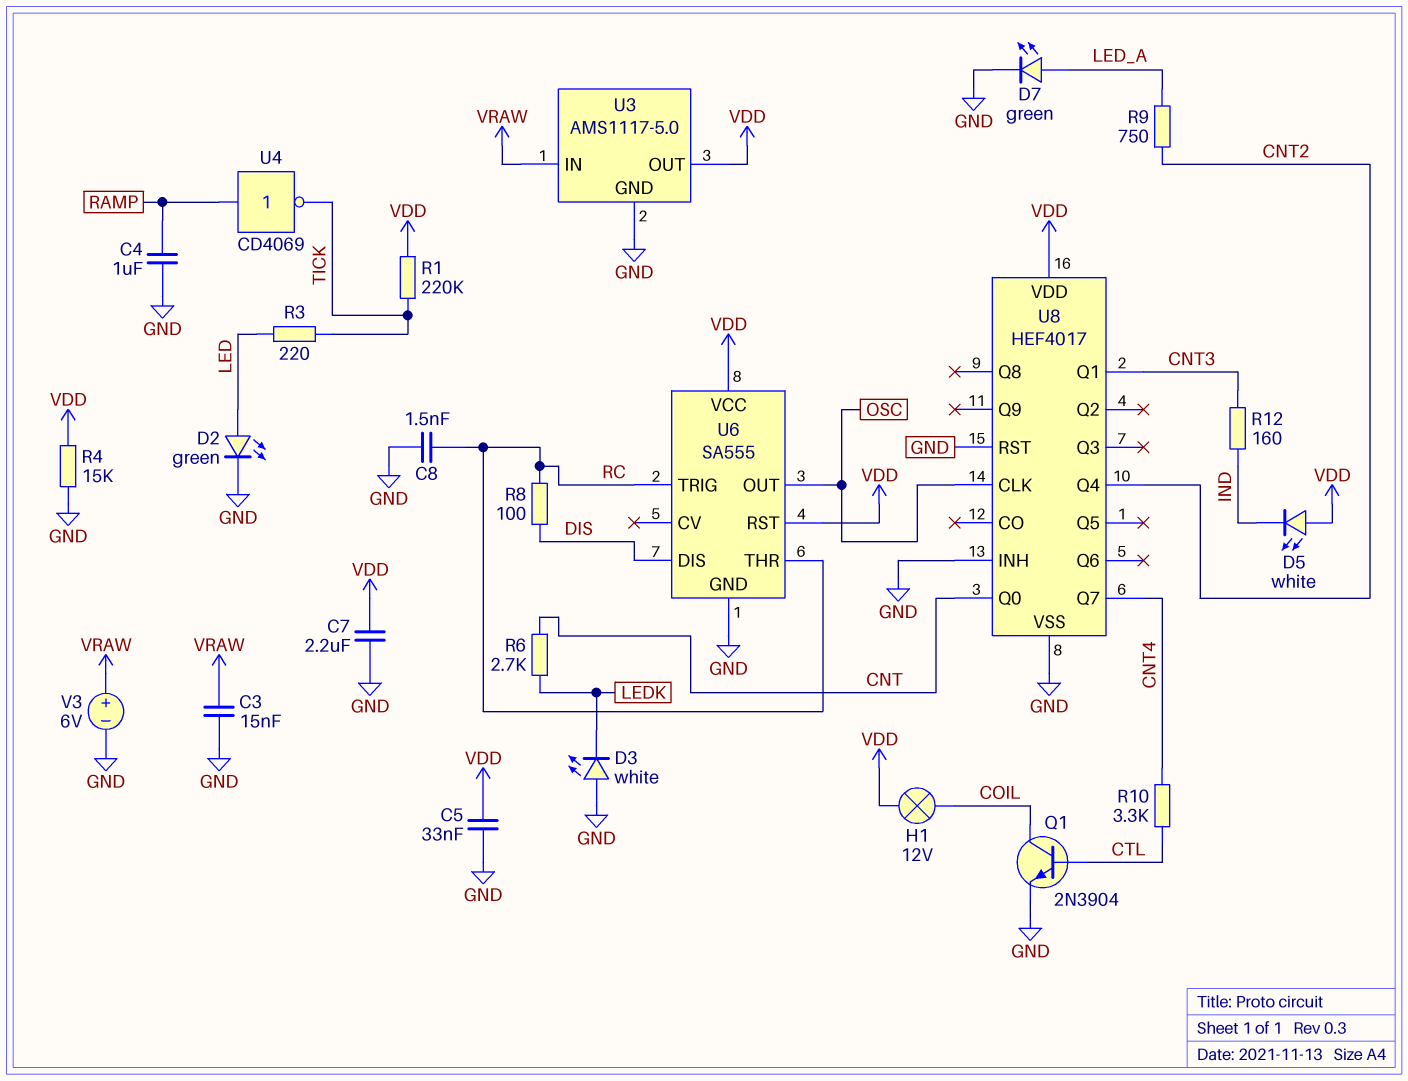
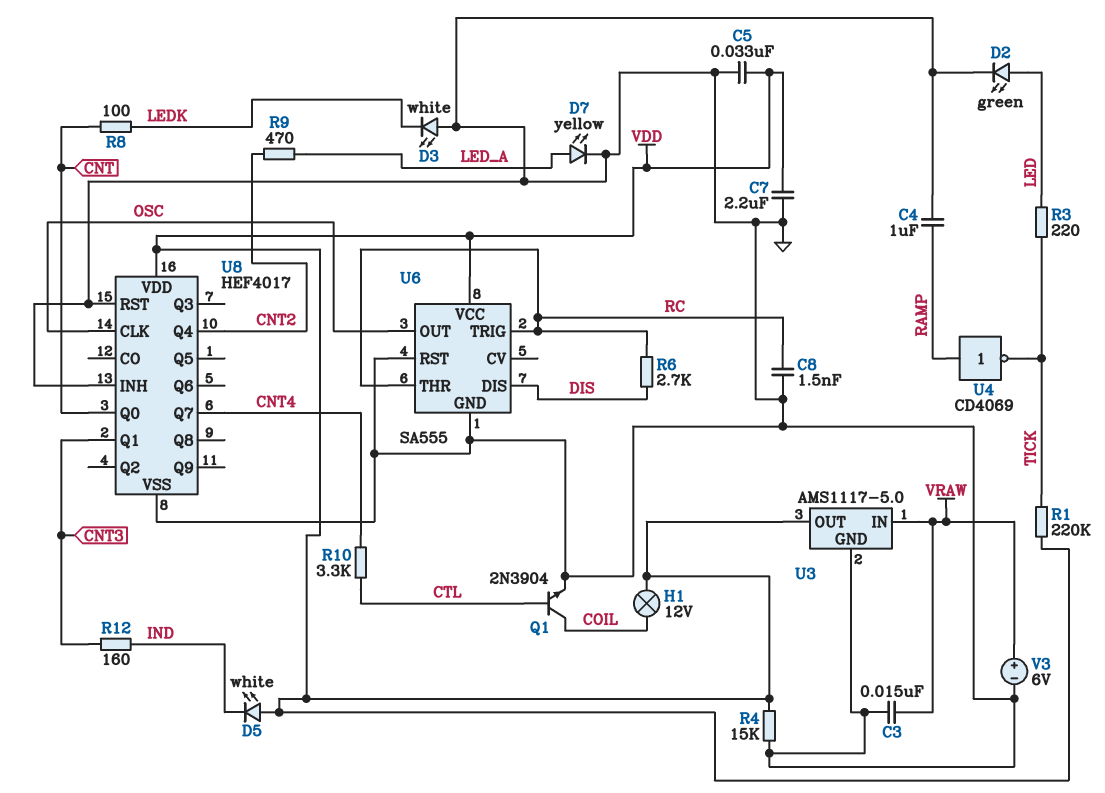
D7: LED green (A LED_A, K GND) -> LED yellow (A LED_A, K GND)
R6: 2.7k (CNT, LEDK) -> 2.7k (DIS, RC)
R8: 100 (DIS, RC) -> 100 (CNT, LEDK)
R9: 750 (CNT2, LED_A) -> 470 (CNT2, LED_A)
U6 pin RST: VDD -> GND

